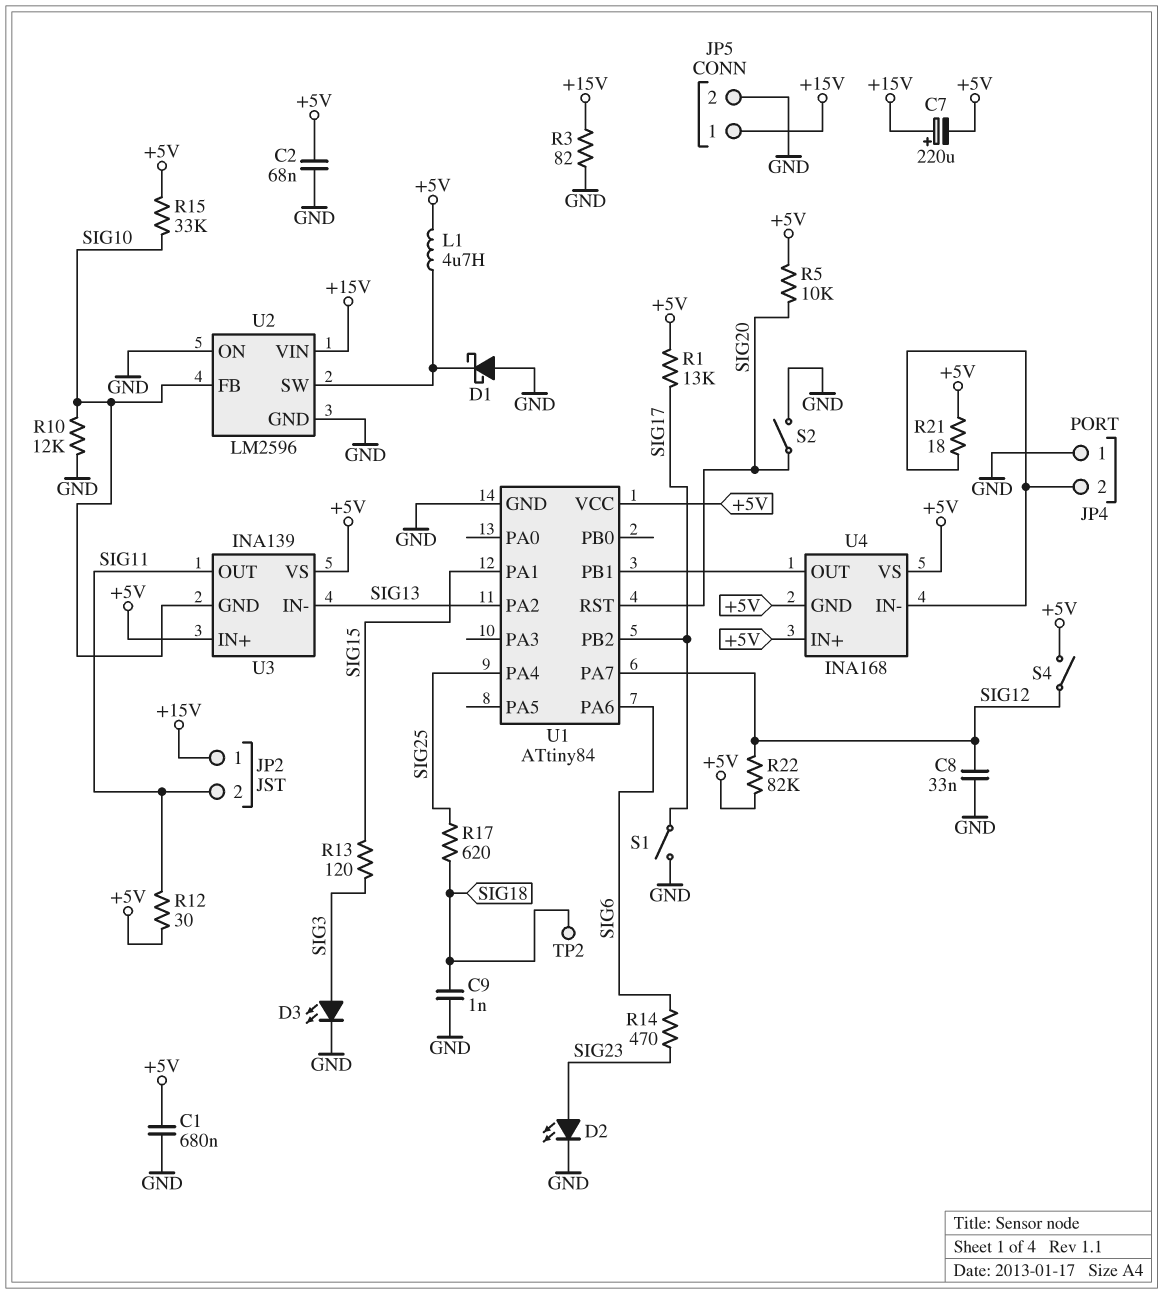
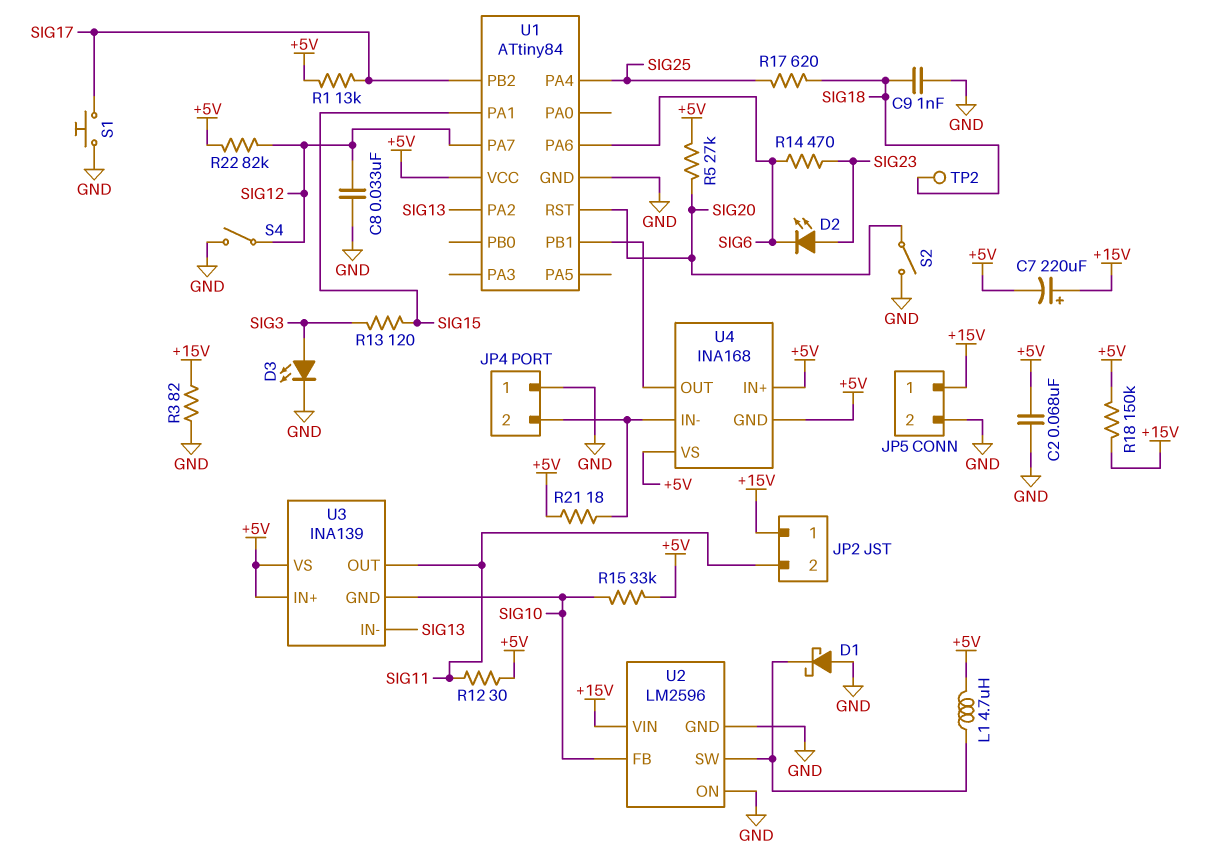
C1: 680nF (+5V, GND) -> none
D2: LED (A SIG23, K GND) -> LED (A SIG23, K SIG6)
R5: 10k (+5V, SIG20) -> 27k (+5V, SIG20)
R10: 12k (GND, SIG10) -> none
R18: none -> 150k (+5V, +15V)
S1: switch (GND, SIG17) -> button (GND, SIG17)
S4: switch (+5V, SIG12) -> switch (GND, SIG12)

